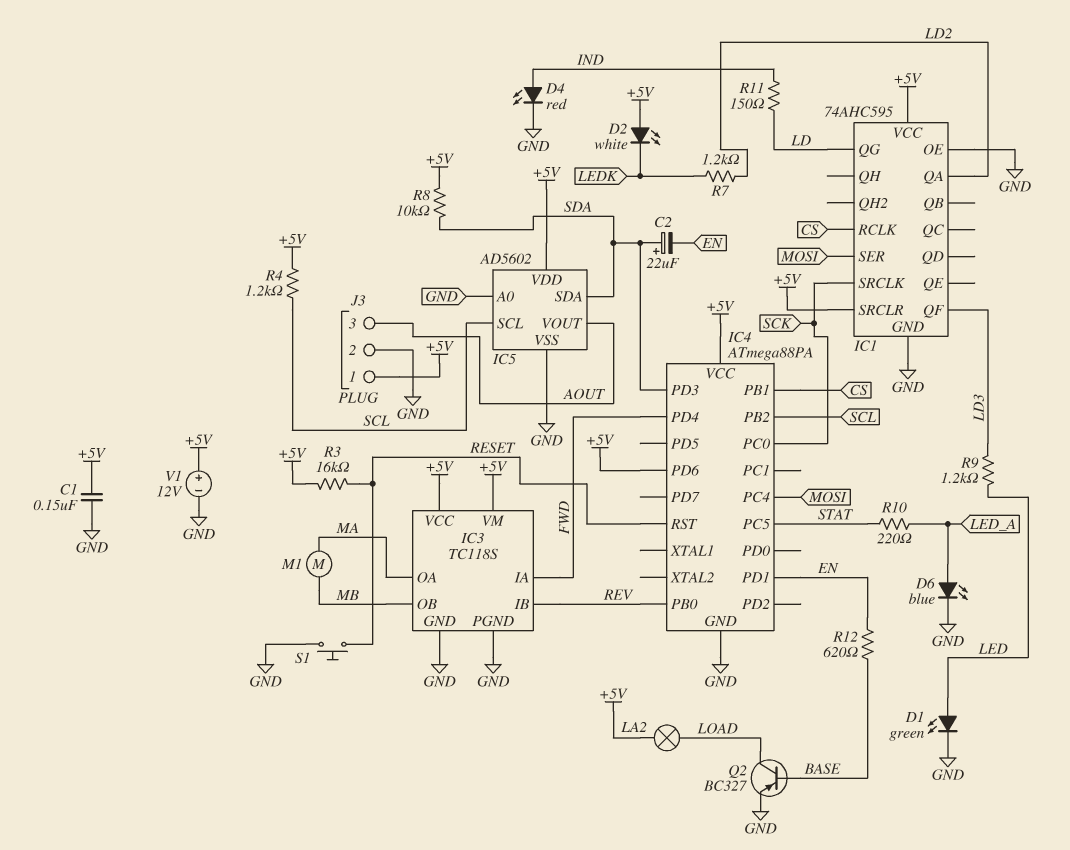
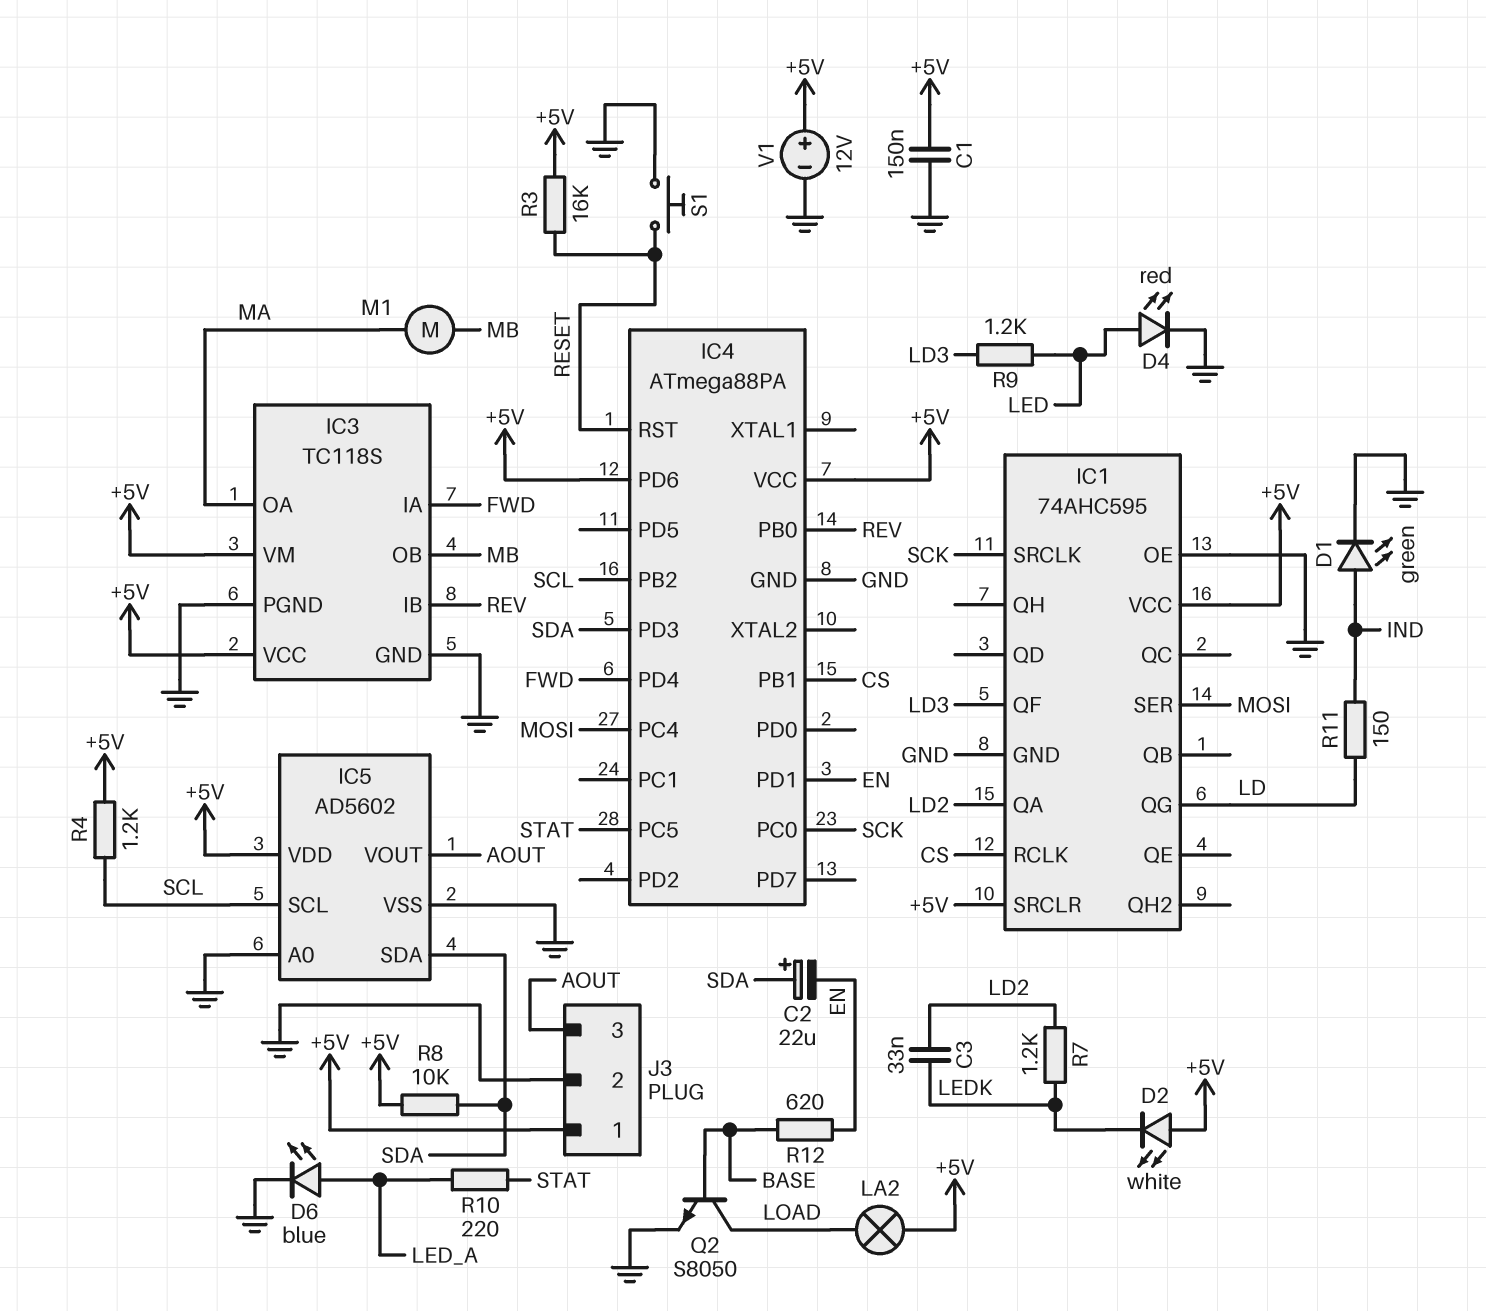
C3: none -> 33nF (LD2, LEDK)
D1: LED green (A LED, K GND) -> LED green (A IND, K GND)
D4: LED red (A IND, K GND) -> LED red (A LED, K GND)
Q2: PNP BC327 (B BASE, C LOAD, E GND) -> NPN S8050 (B BASE, C LOAD, E GND)

